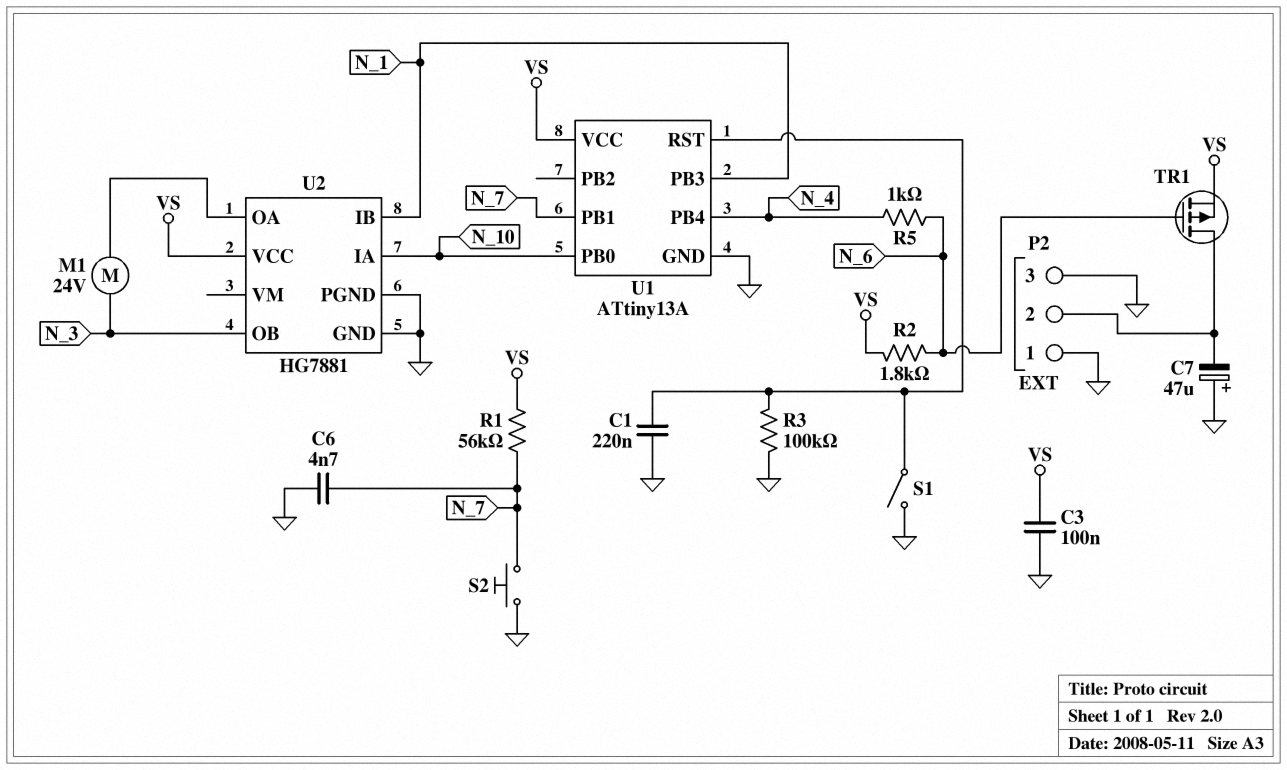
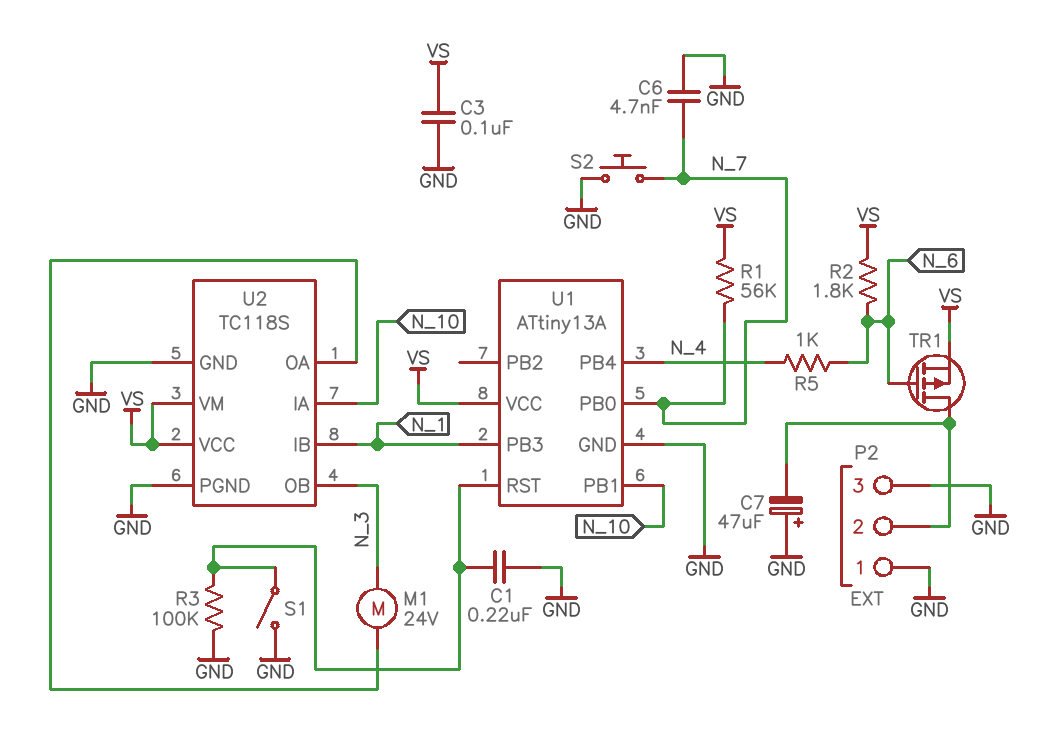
U1 pin PB0: N_10 -> N_7
U1 pin PB1: N_7 -> N_10
U2: HG7881 -> TC118S
U2 pin VM: none -> VS

